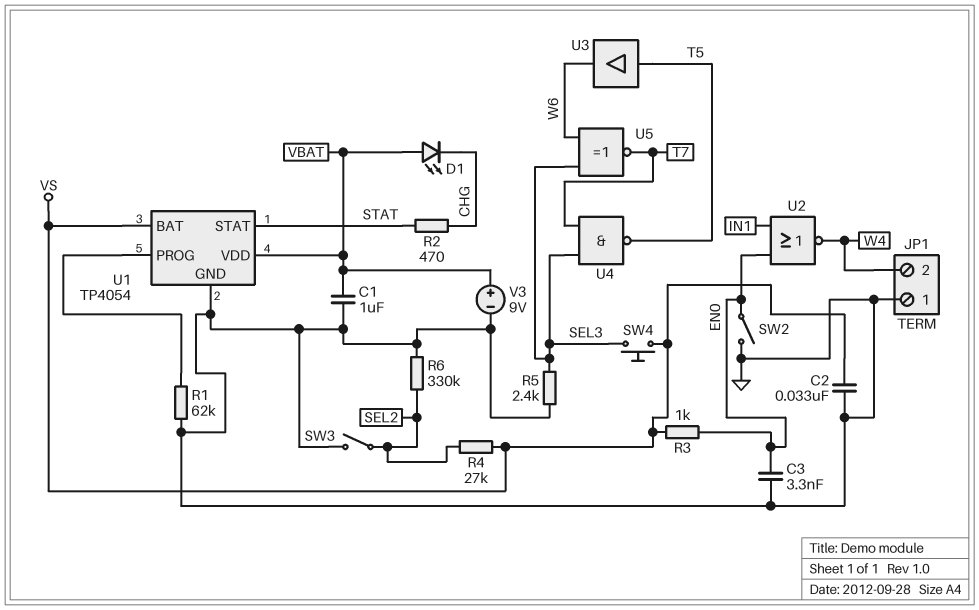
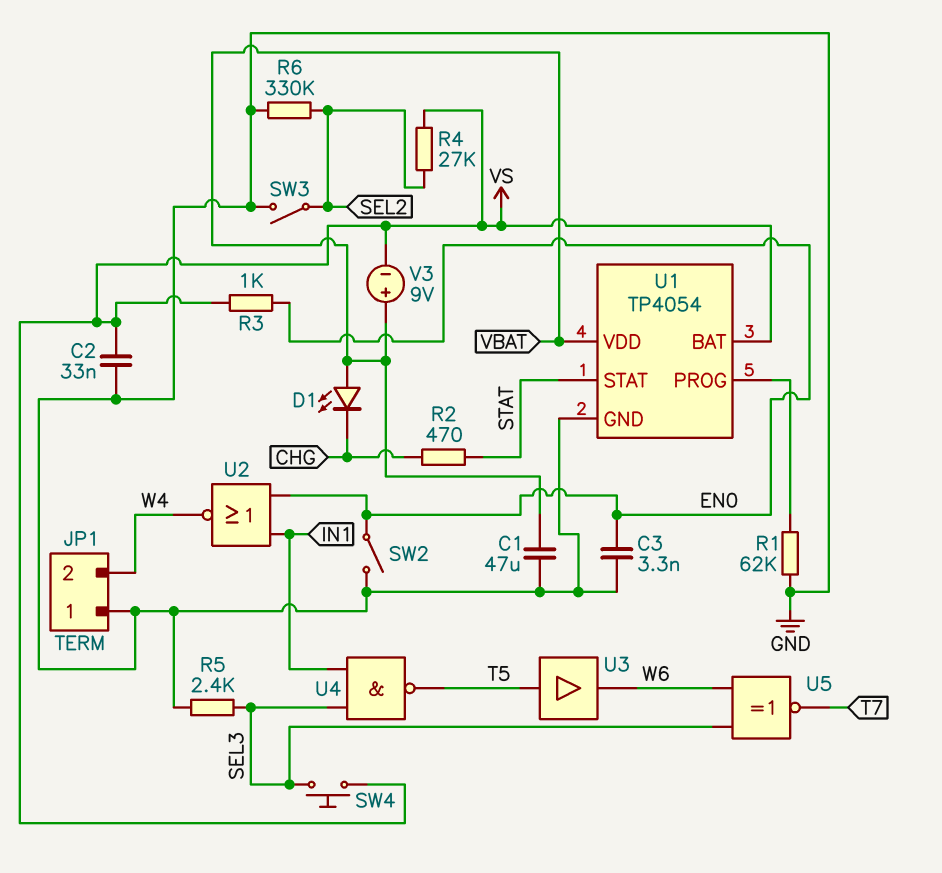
C1: 1uF (GND, VBAT) -> 47uF (GND, VBAT)
U4: NAND (in SEL3, in T7, out T5) -> NAND (in IN1, in SEL3, out T5)
V3: 9V (plus VBAT, minus GND) -> 9V (plus VBAT, minus VS)

